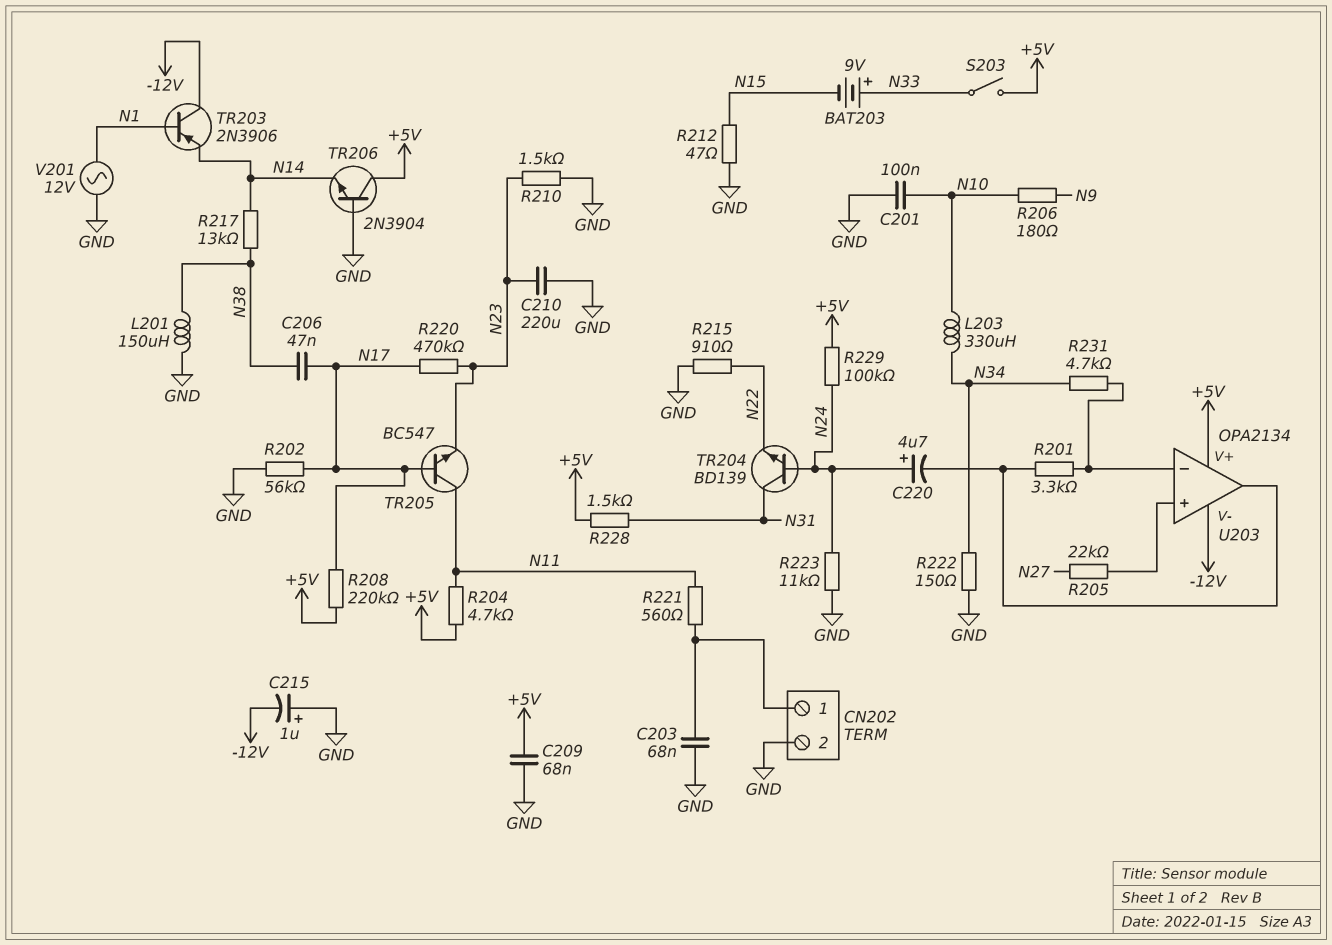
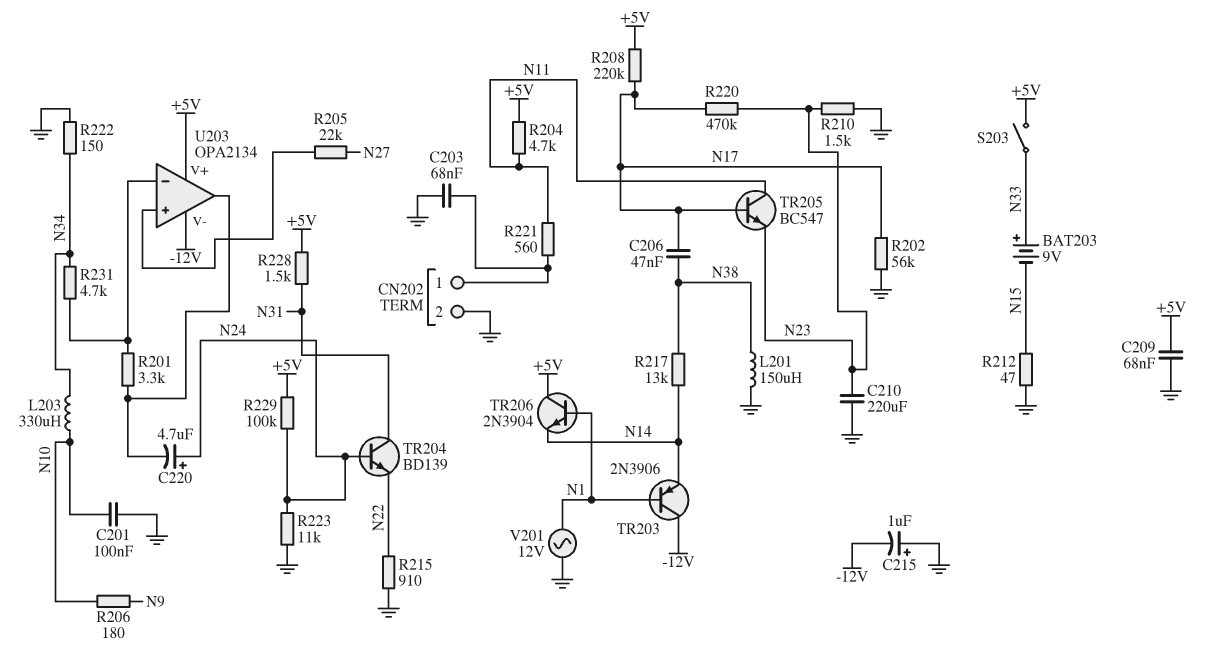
TR206: NPN 2N3904 (B GND, C +5V, E N14) -> NPN 2N3904 (B N1, C +5V, E N14)

